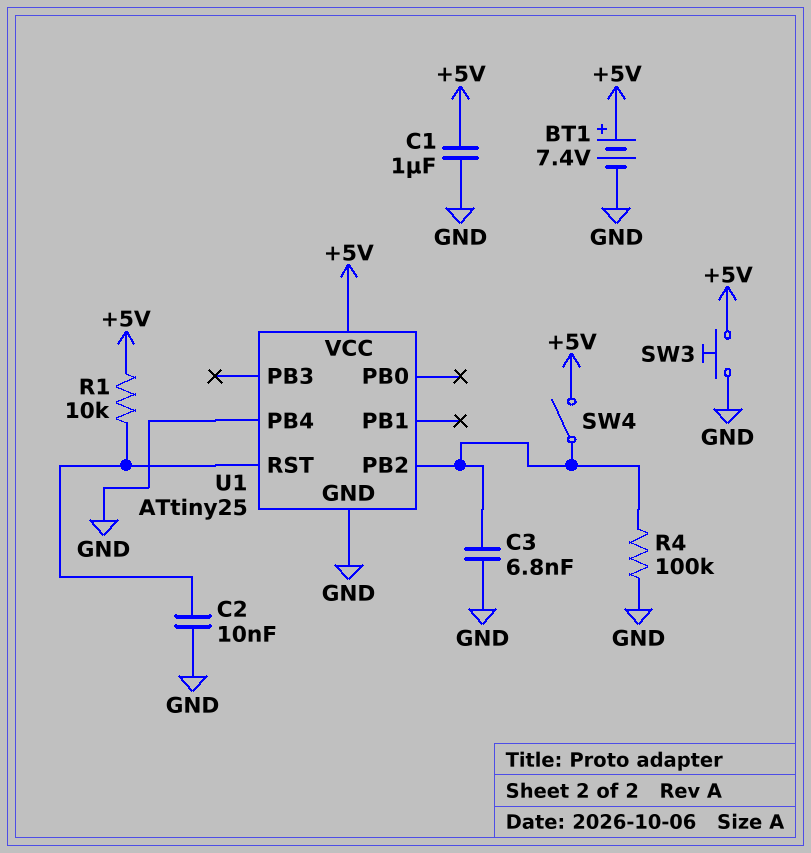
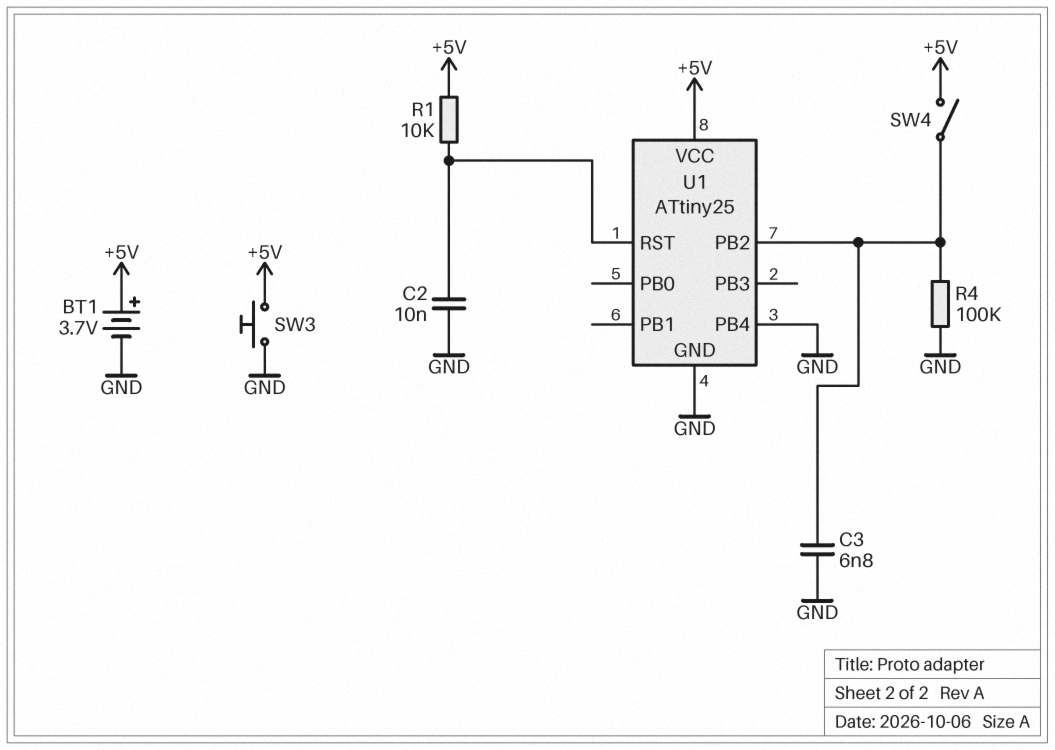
BT1: 7.4V (plus +5V, minus GND) -> 3.7V (plus +5V, minus GND)
C1: 1uF (+5V, GND) -> none

